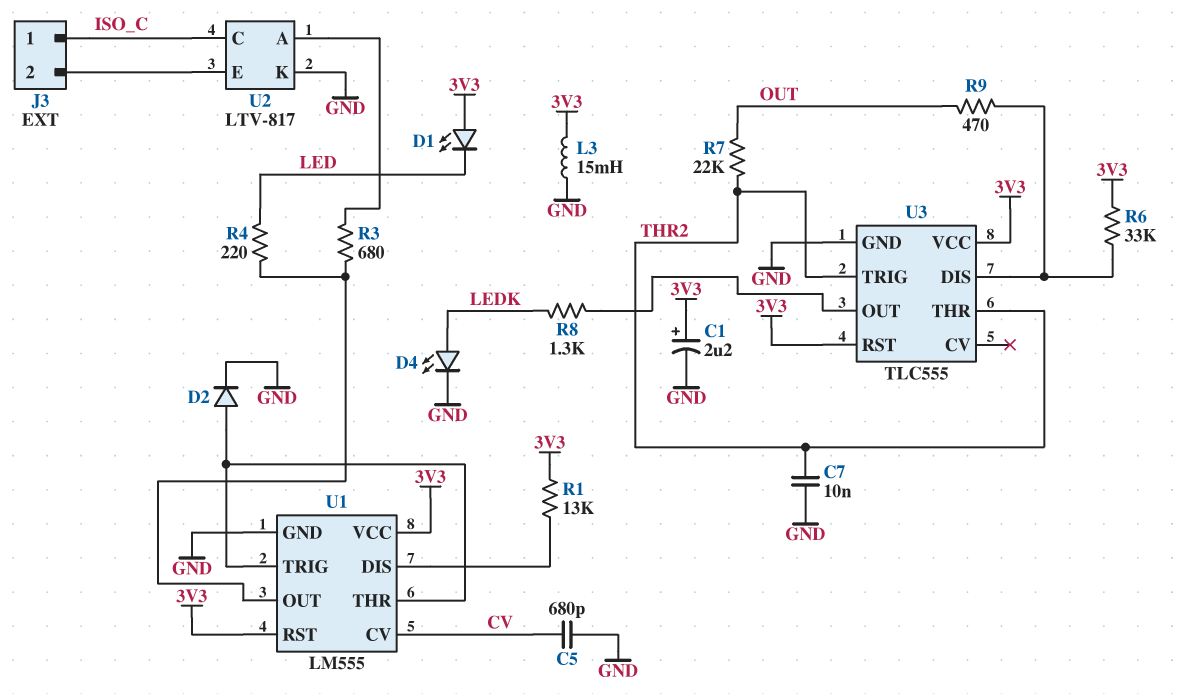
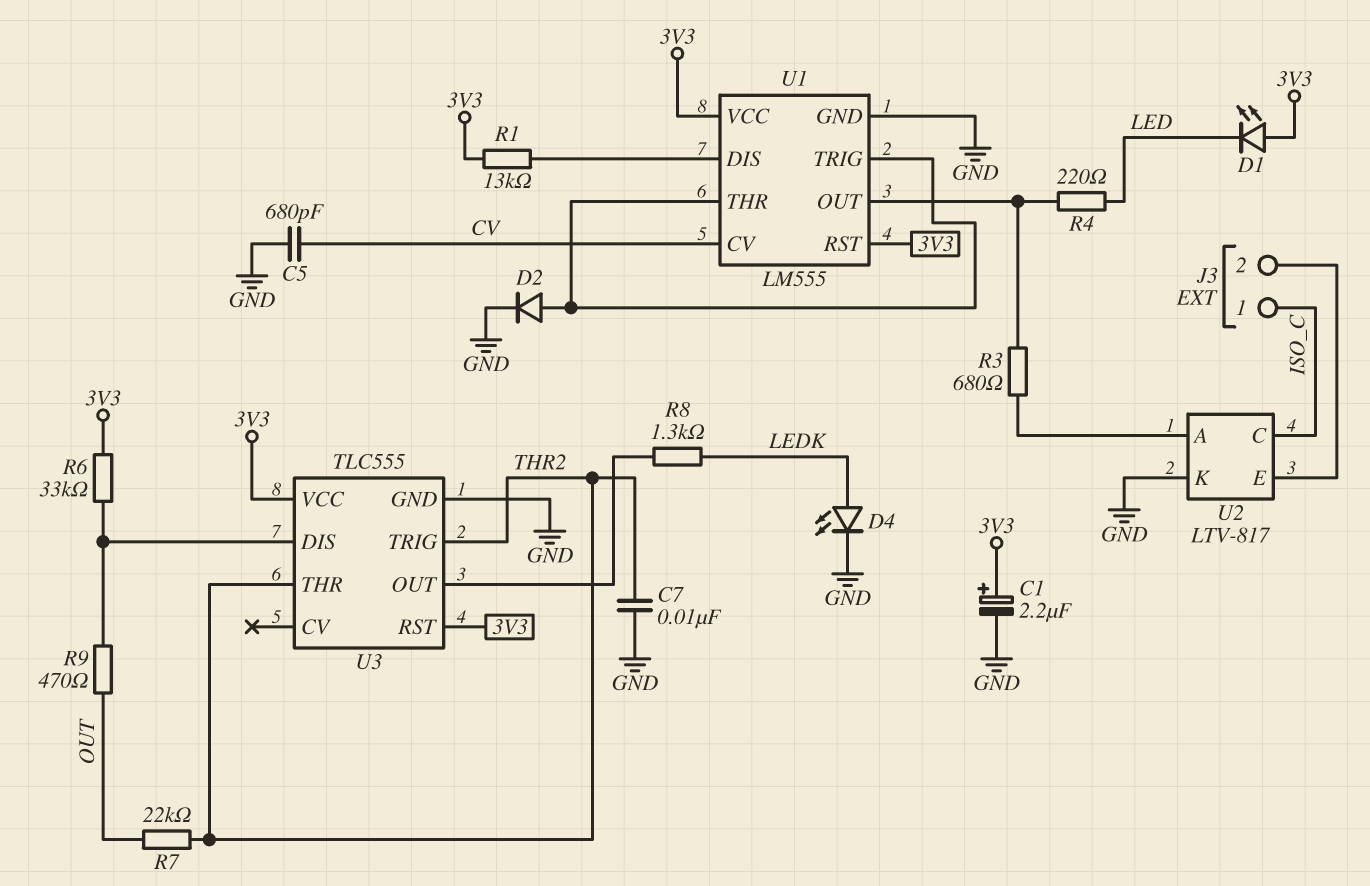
L3: 15mH (3V3, GND) -> none

